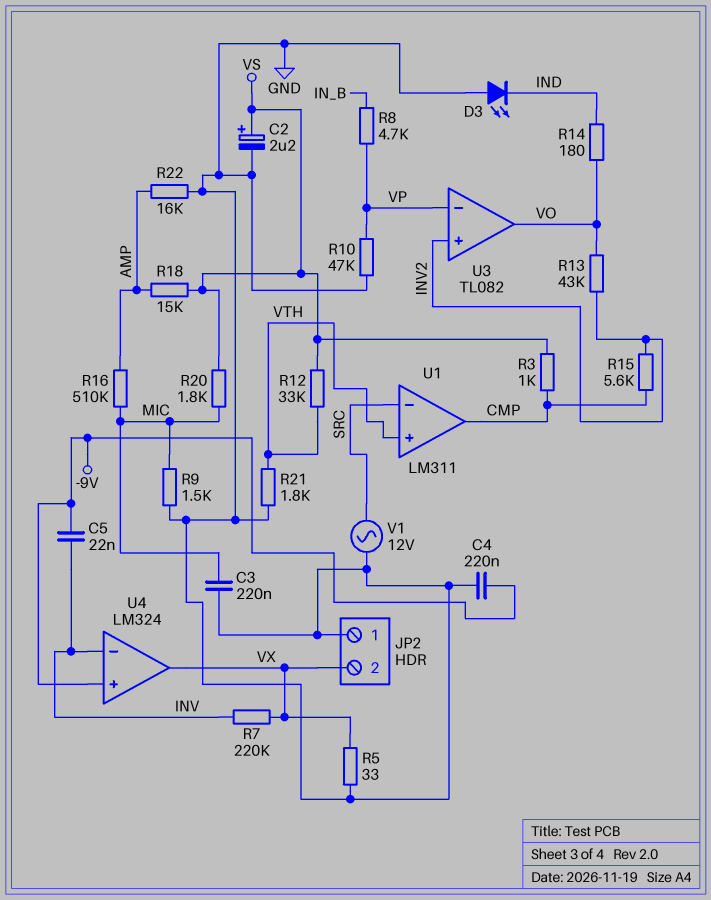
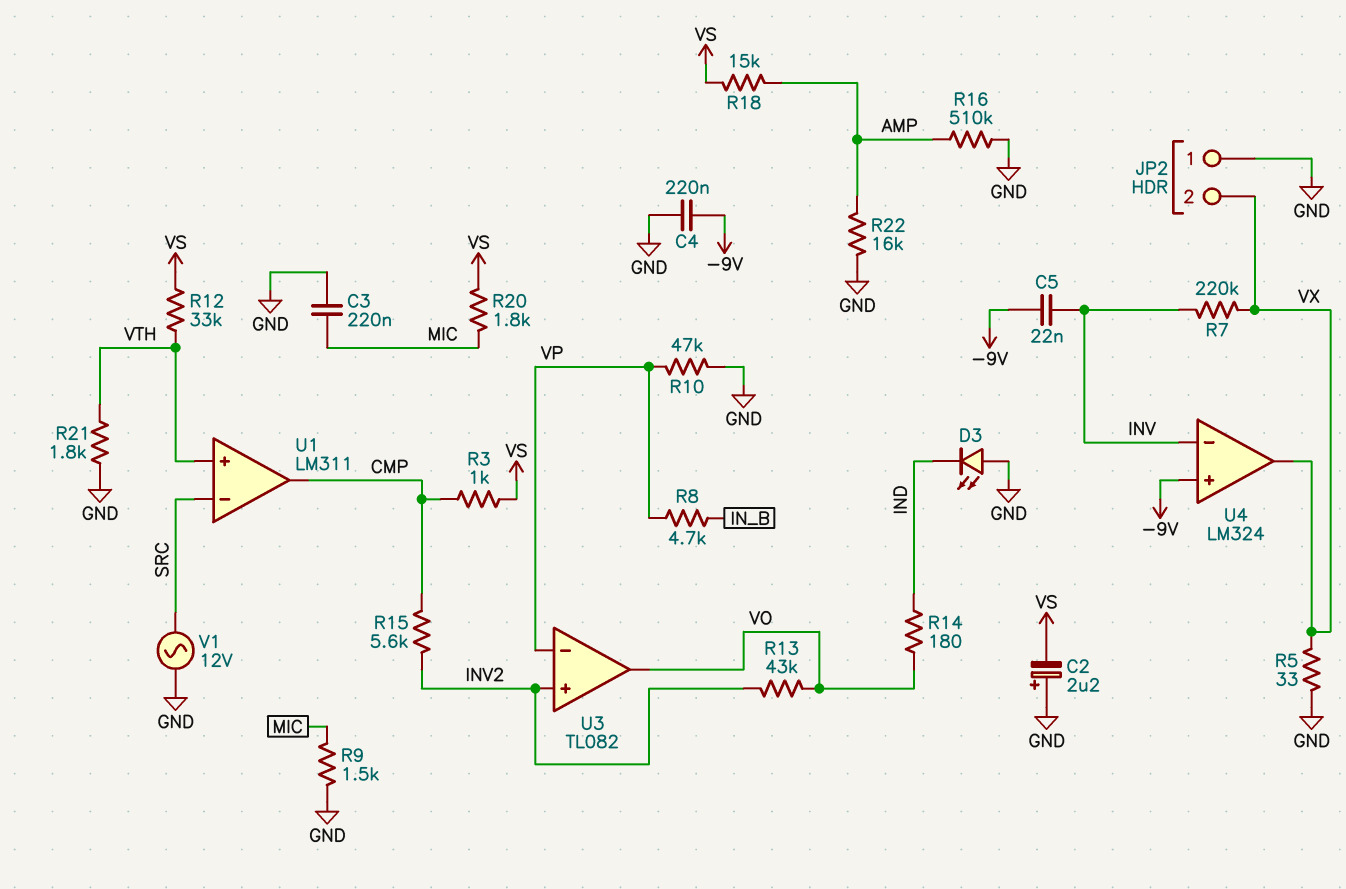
C2: 2.2uF (plus VS, minus GND) -> 2.2uF (plus GND, minus VS)
R16: 510k (AMP, MIC) -> 510k (AMP, GND)

